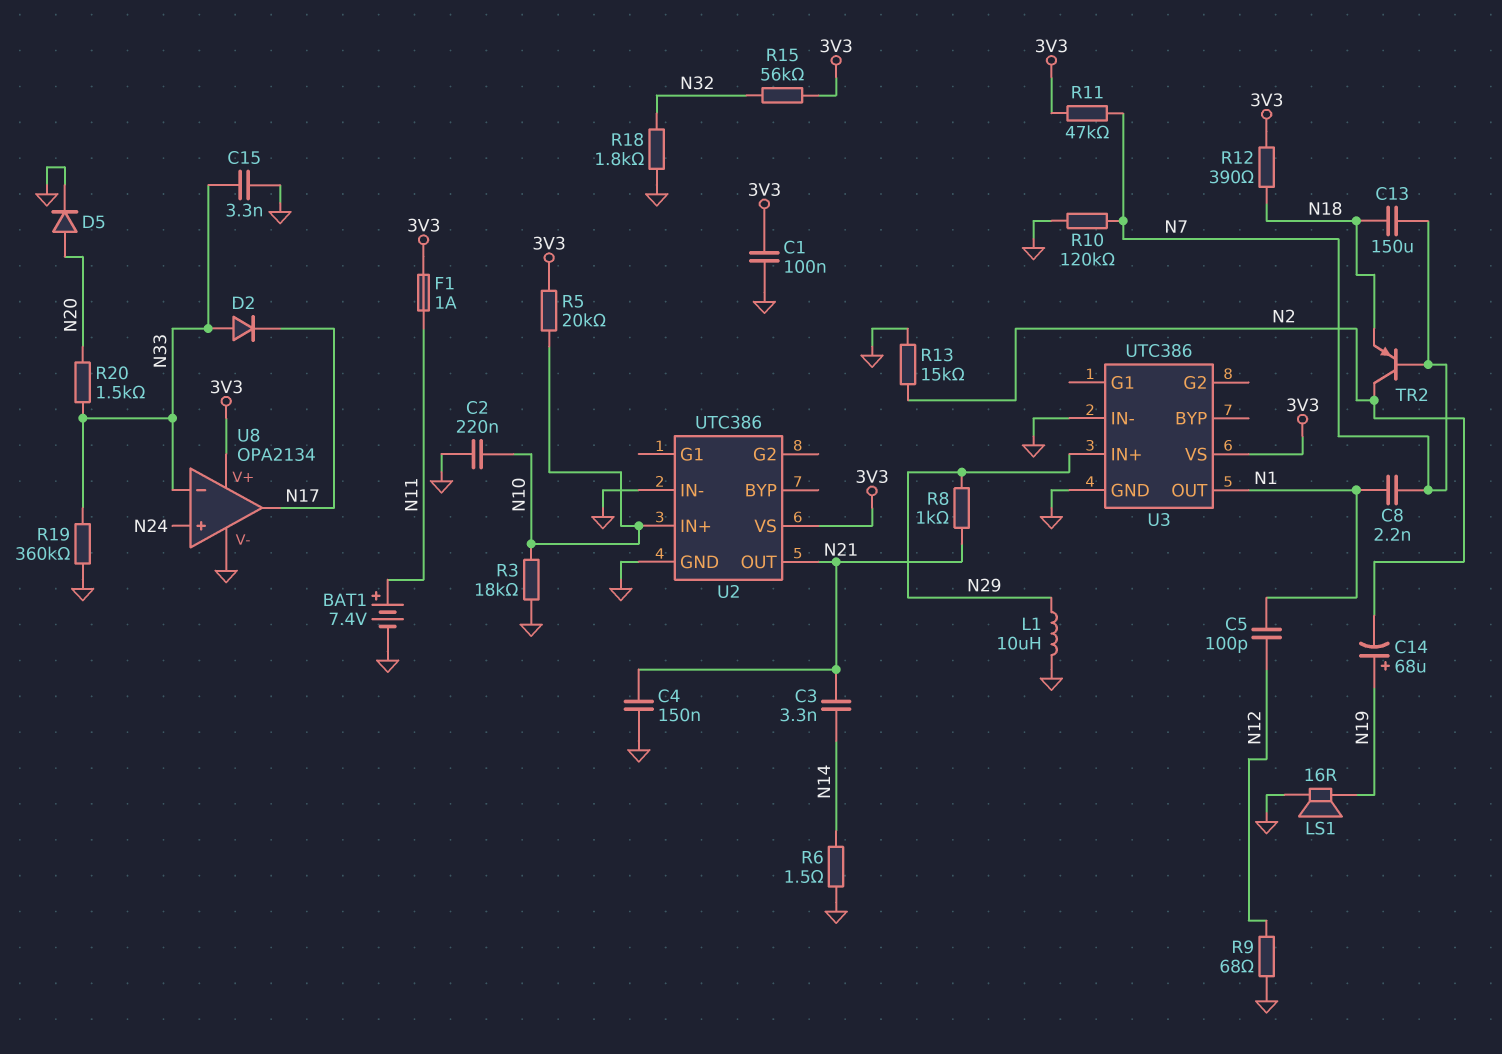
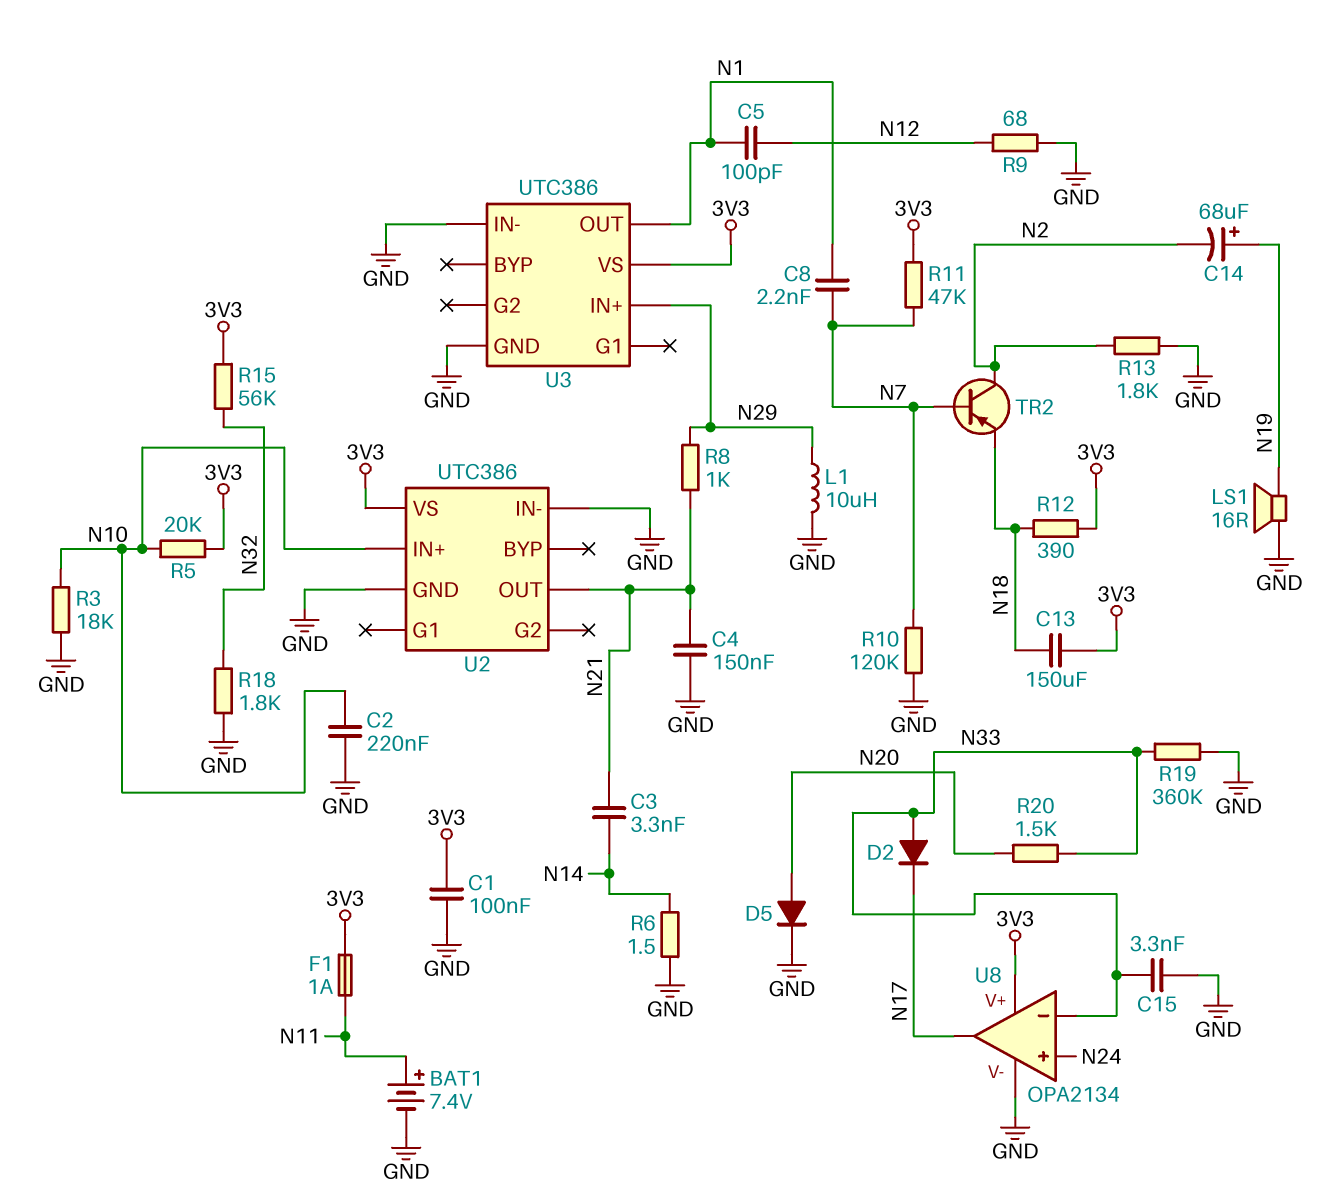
C13: 150uF (N7, N18) -> 150uF (3V3, N18)
R13: 15k (GND, N2) -> 1.8k (GND, N2)

